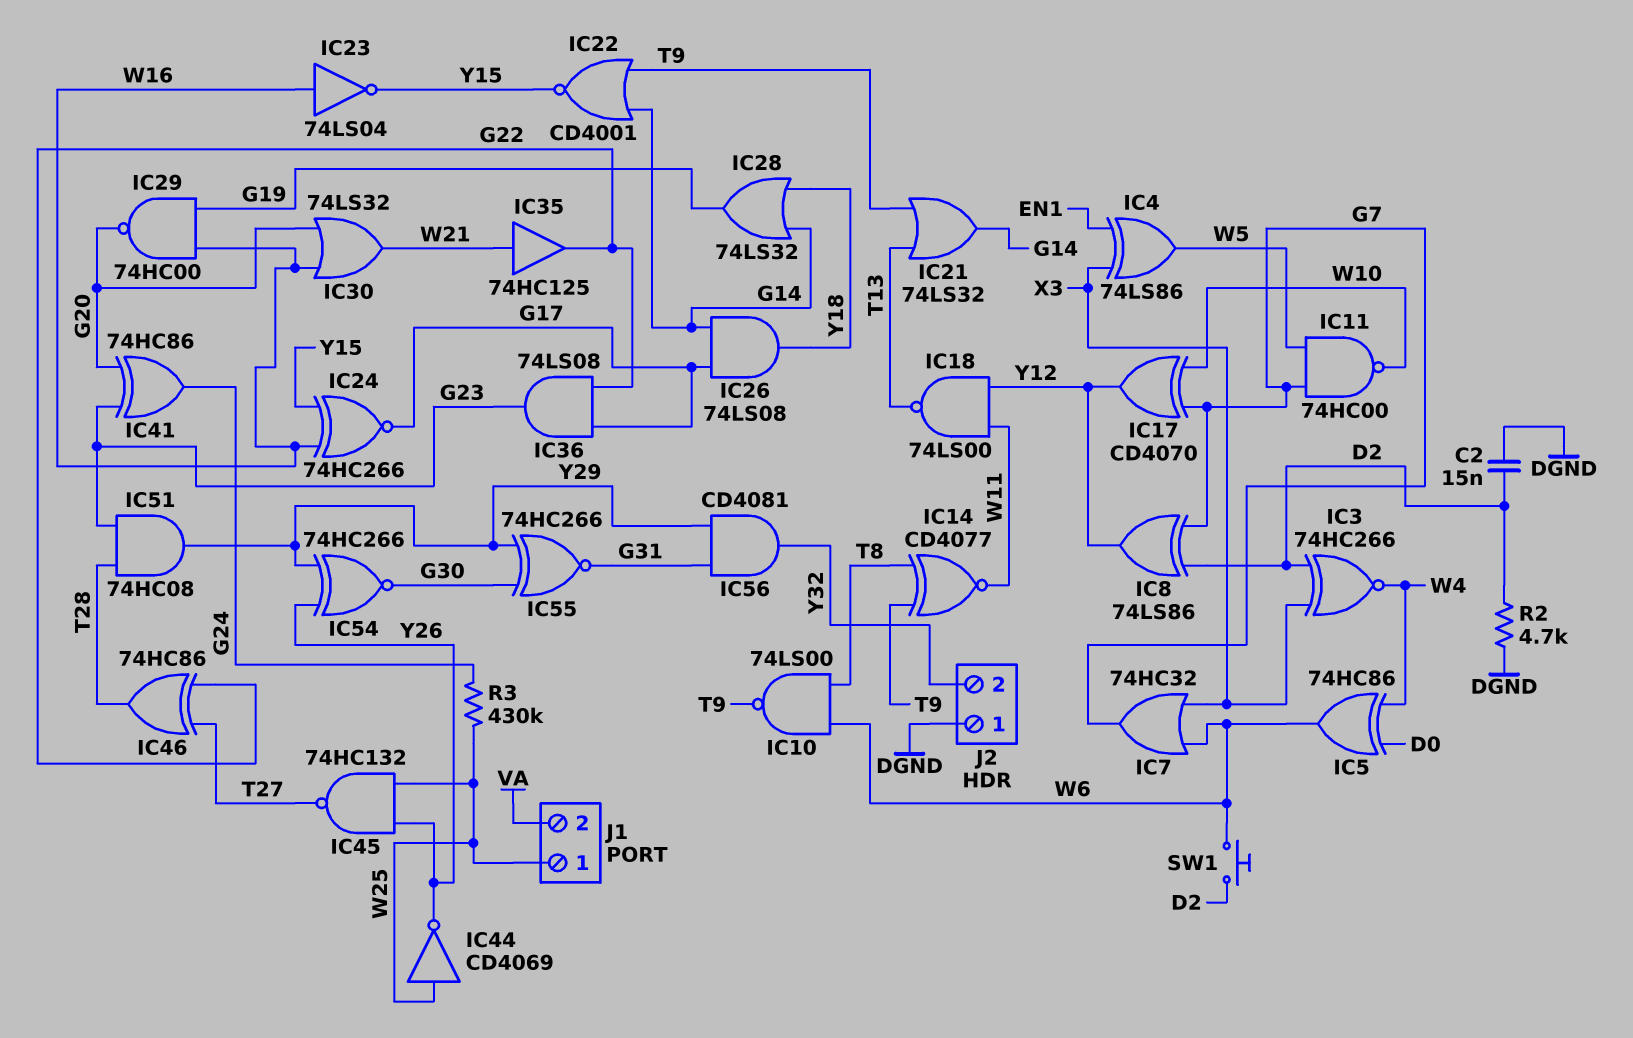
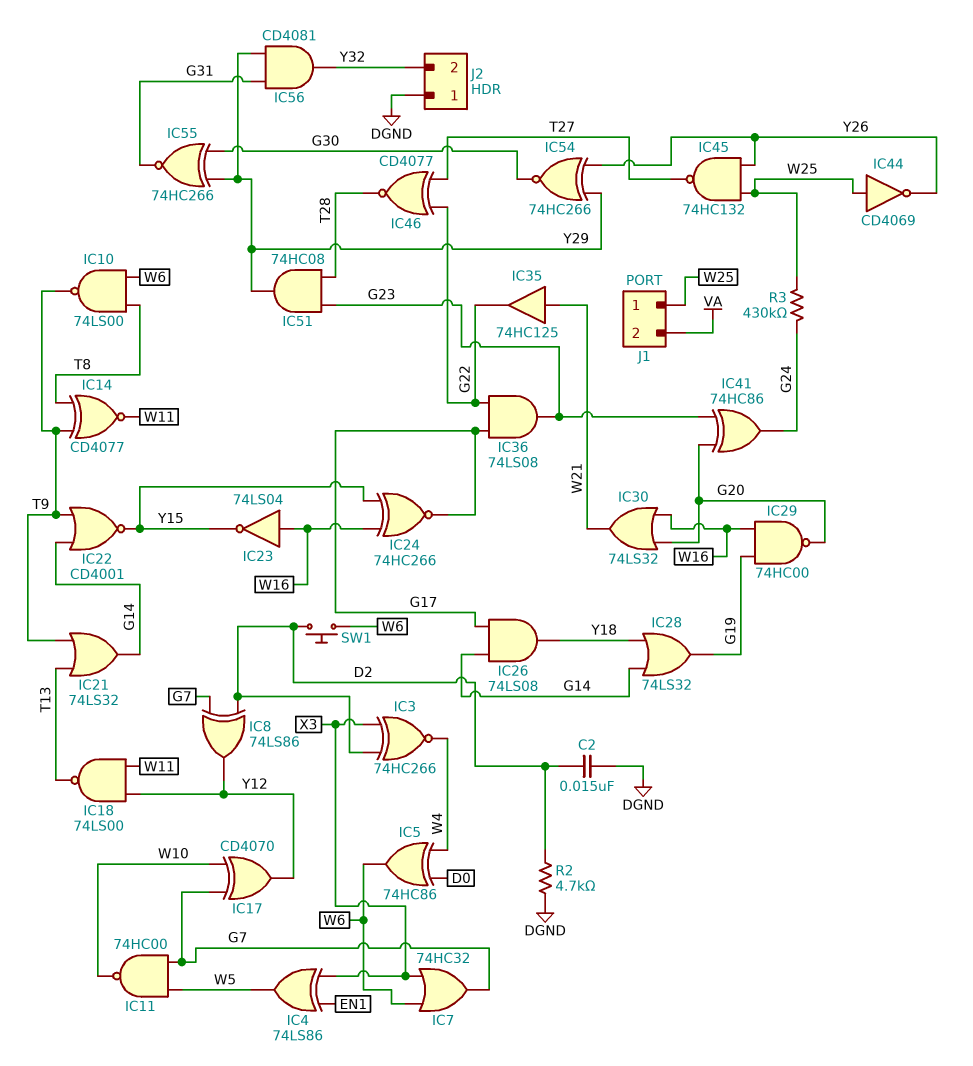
IC46: XOR 74HC86 (in G22, in T27, out T28) -> XNOR CD4077 (in G22, in T27, out T28)

